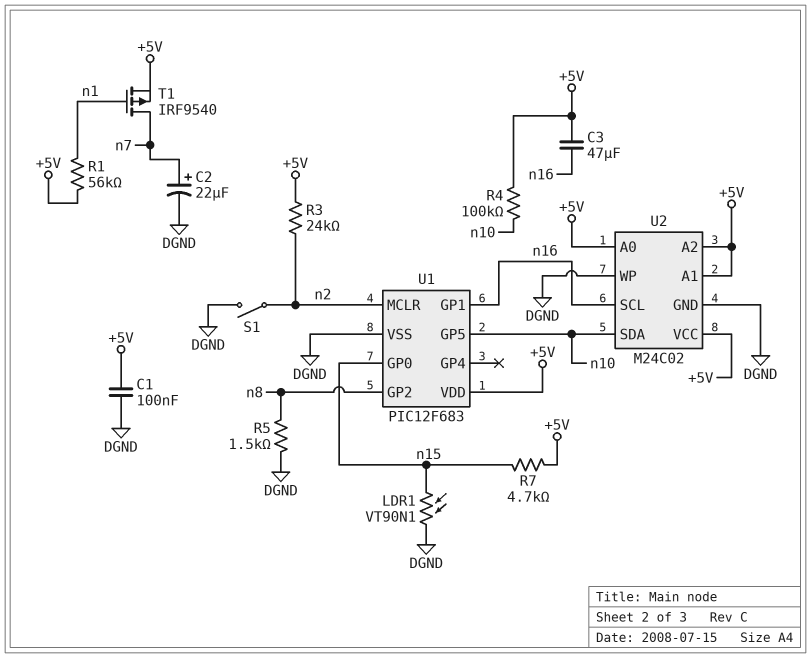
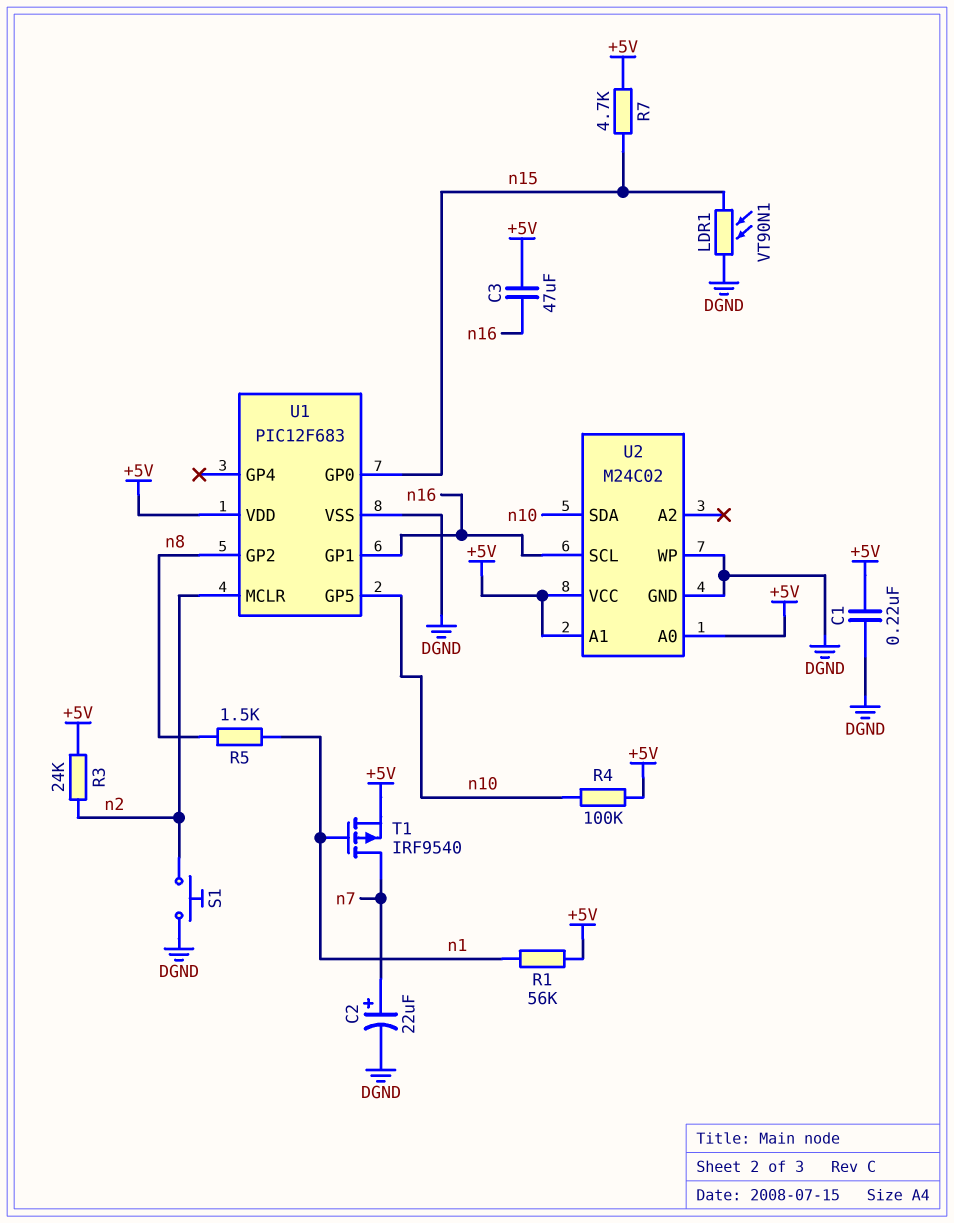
C1: 100nF (+5V, DGND) -> 220nF (+5V, DGND)
R5: 1.5k (DGND, n8) -> 1.5k (n1, n8)
S1: switch (DGND, n2) -> button (DGND, n2)
U2 pin A2: +5V -> none

